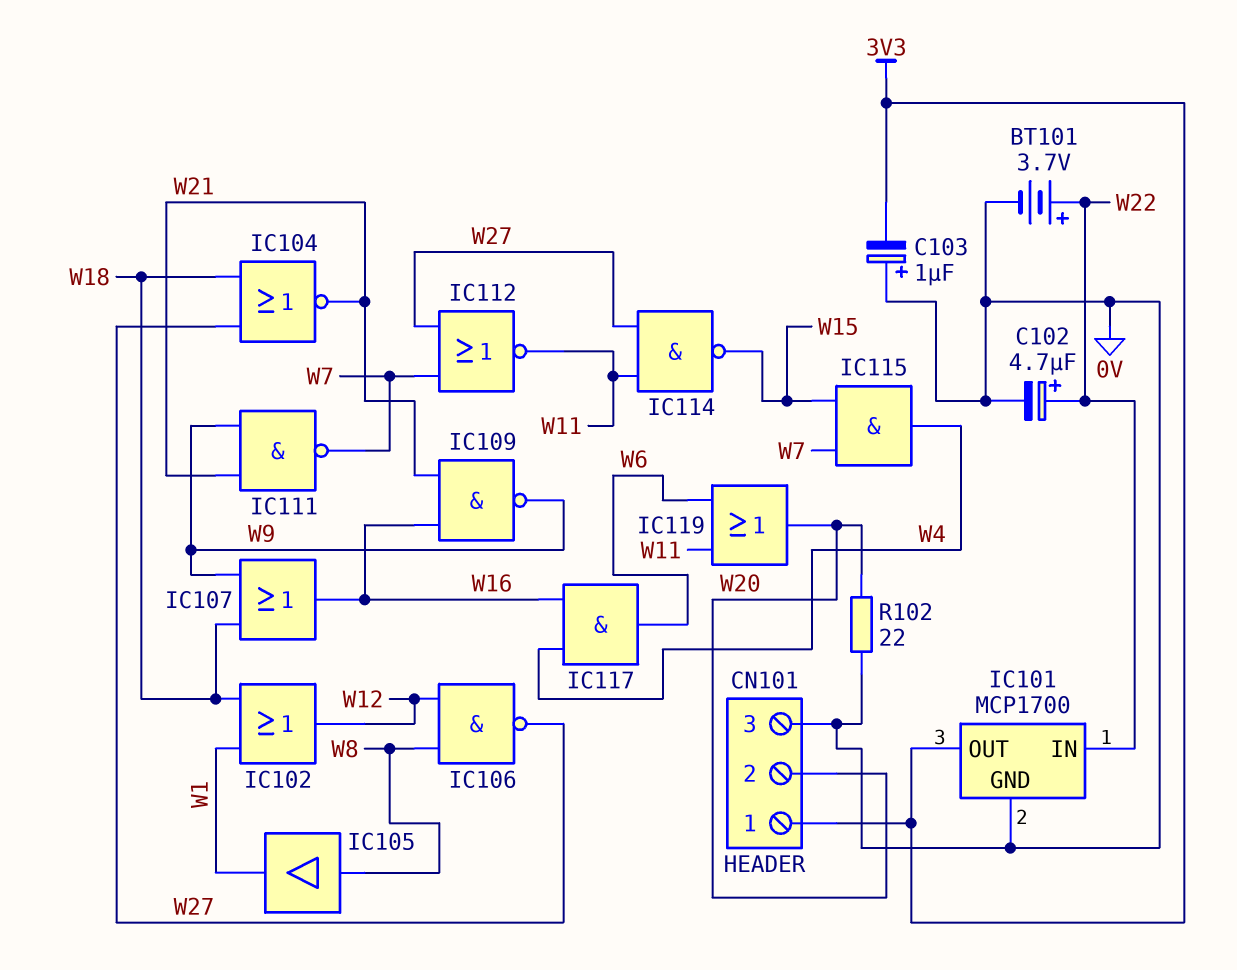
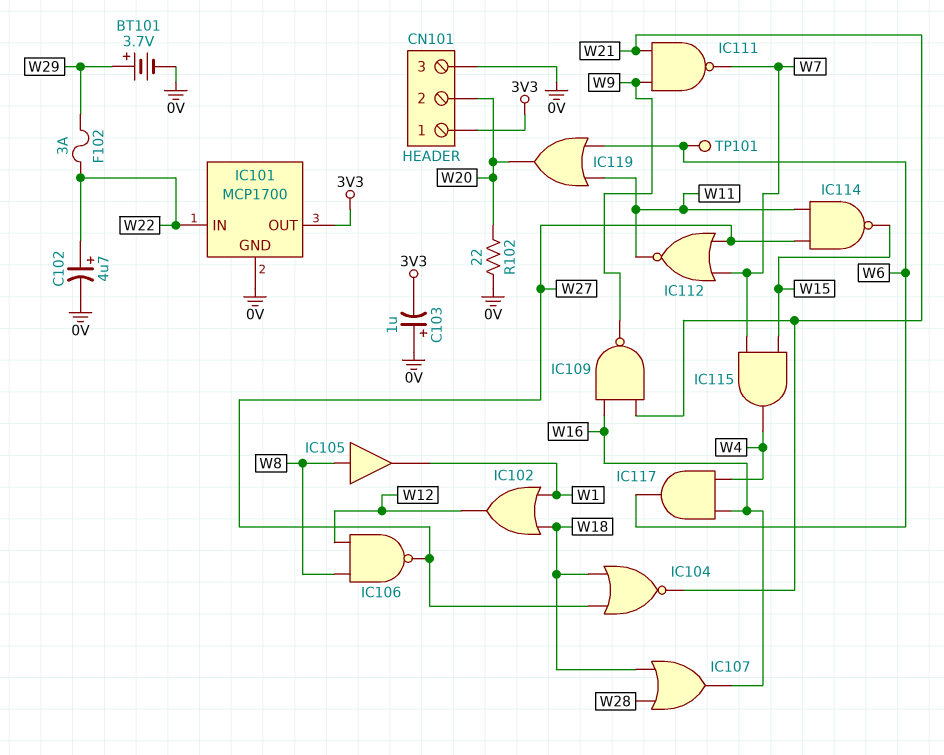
BT101: 3.7V (plus W22, minus 0V) -> 3.7V (plus W29, minus 0V)
F102: none -> 3A (W22, W29)
IC107: OR (in W9, in W18, out W16) -> OR (in W18, in W28, out W16)
TP101: none -> test point (W6)

